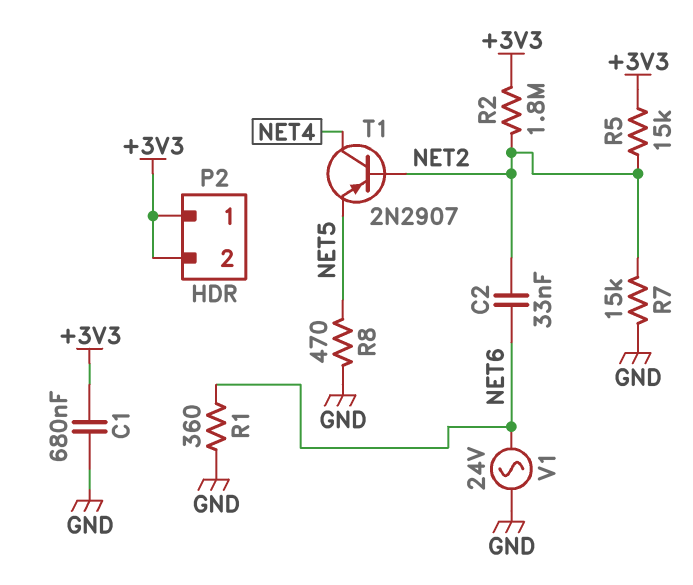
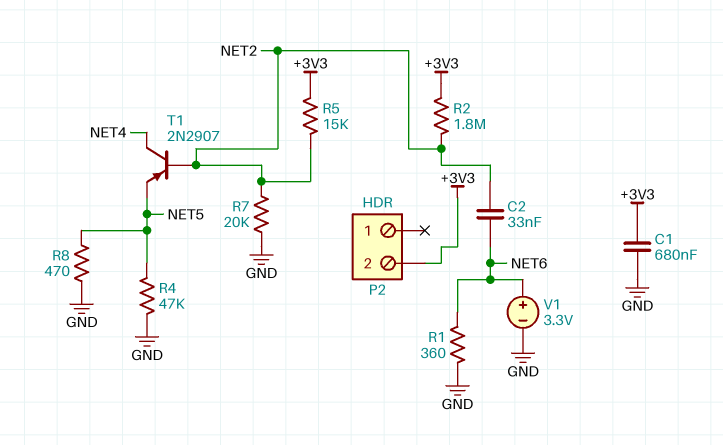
P2 pin 1: +3V3 -> none
R4: none -> 47k (GND, NET5)
R7: 15k (GND, NET2) -> 20k (GND, NET2)
V1: AC 24V (GND, NET6) -> 3.3V (plus NET6, minus GND)

